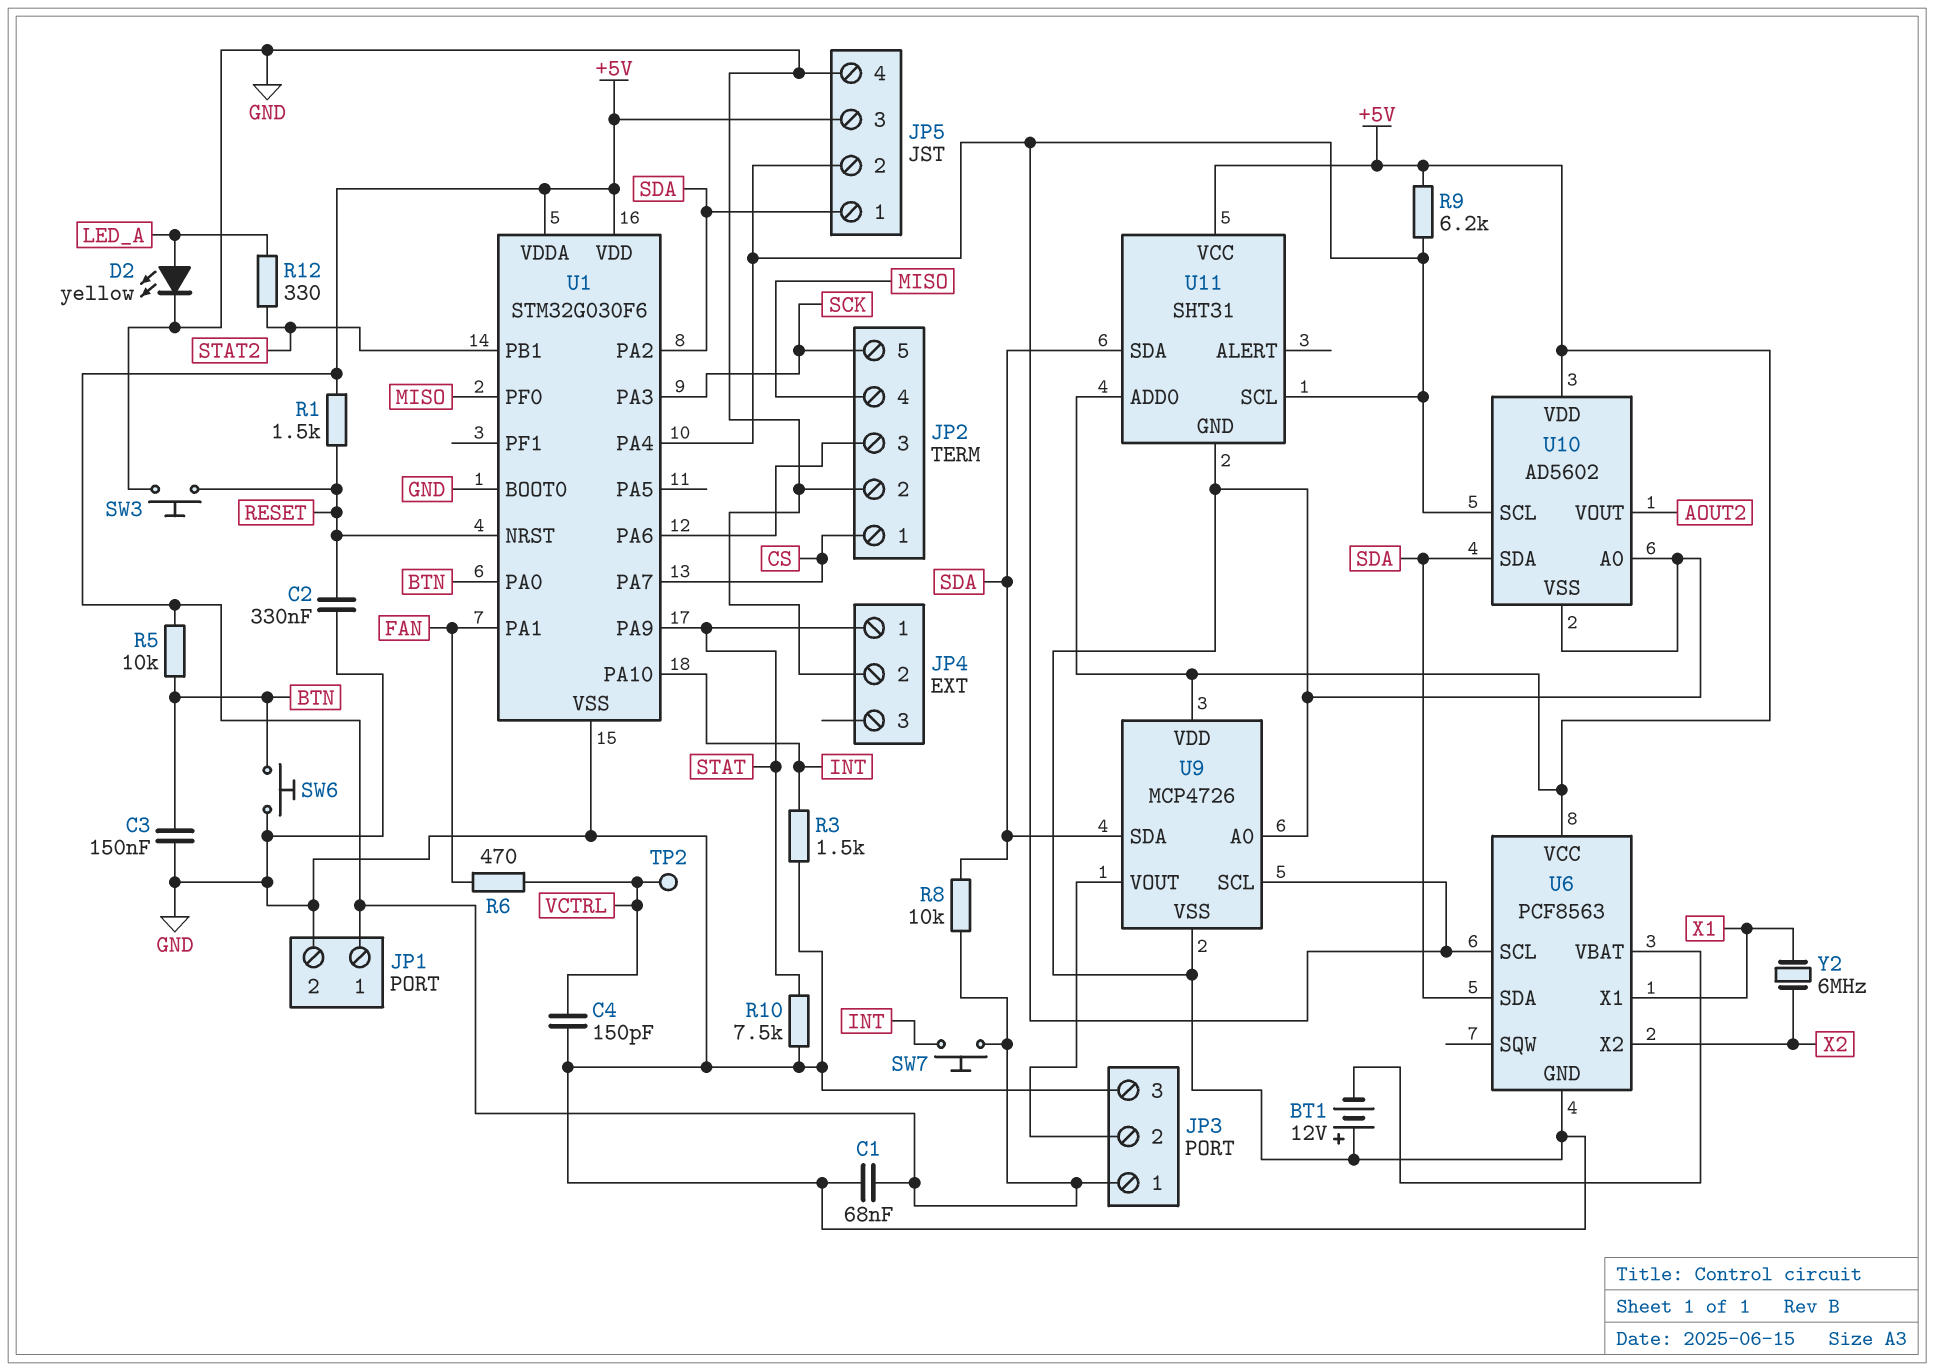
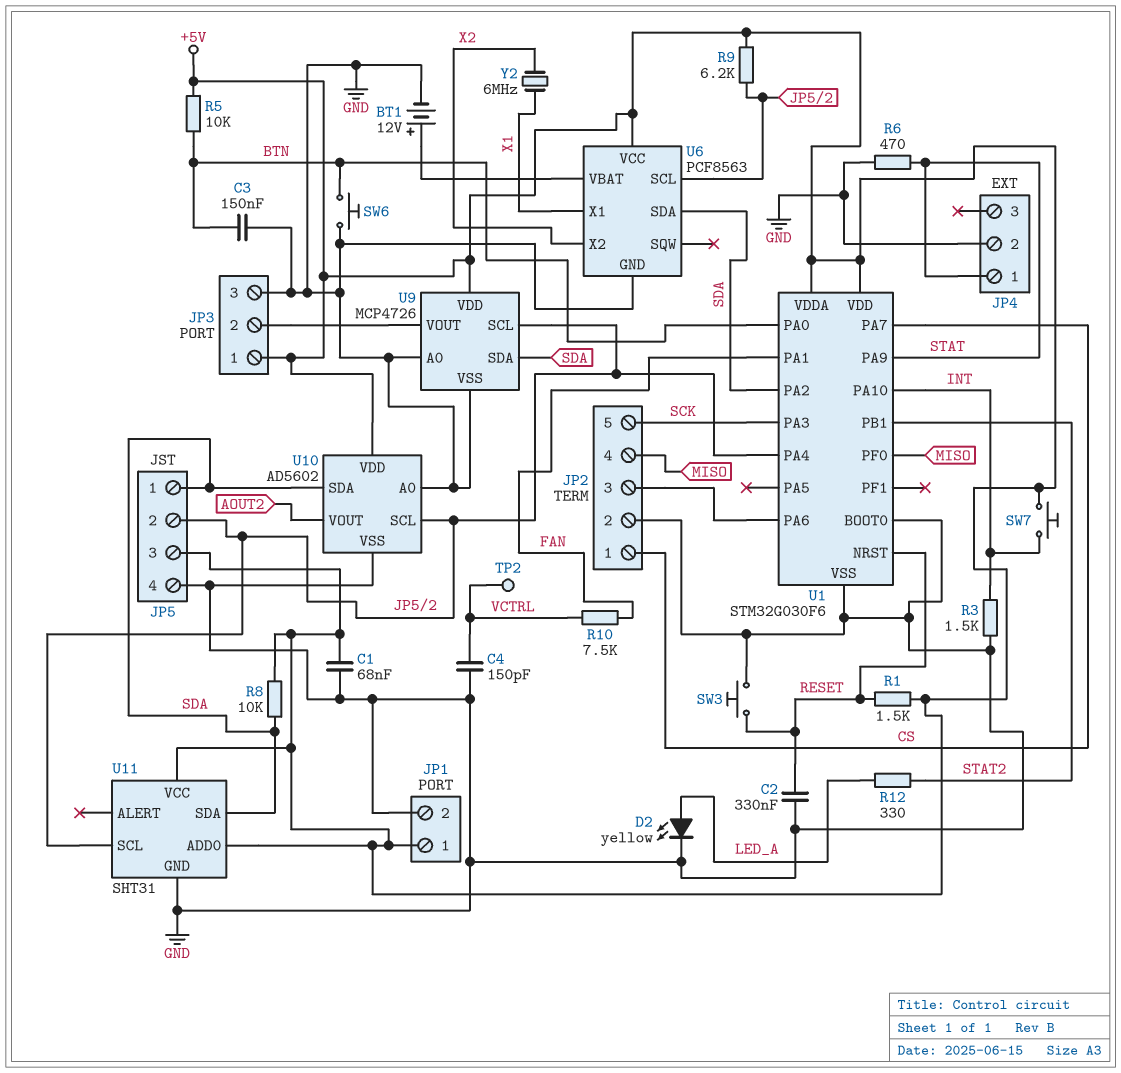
BT1: 12V (plus GND, minus U6/VBAT) -> 12V (plus U6/VBAT, minus GND)
R6: 470 (FAN, VCTRL) -> 470 (GND, STAT)
R10: 7.5k (GND, STAT) -> 7.5k (FAN, VCTRL)

